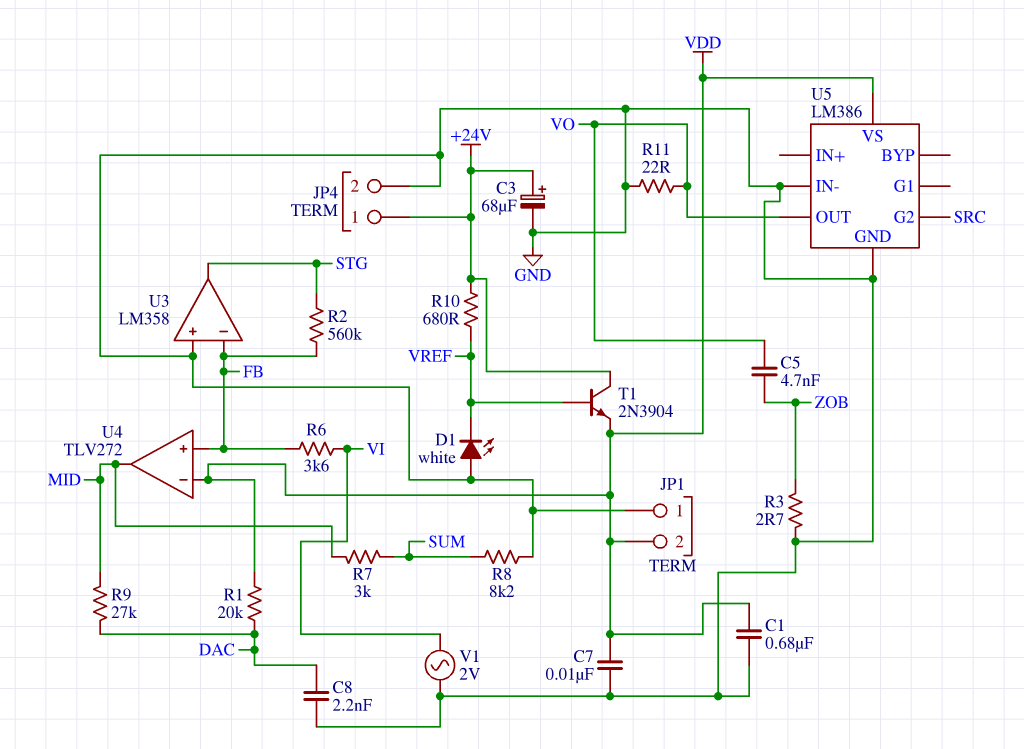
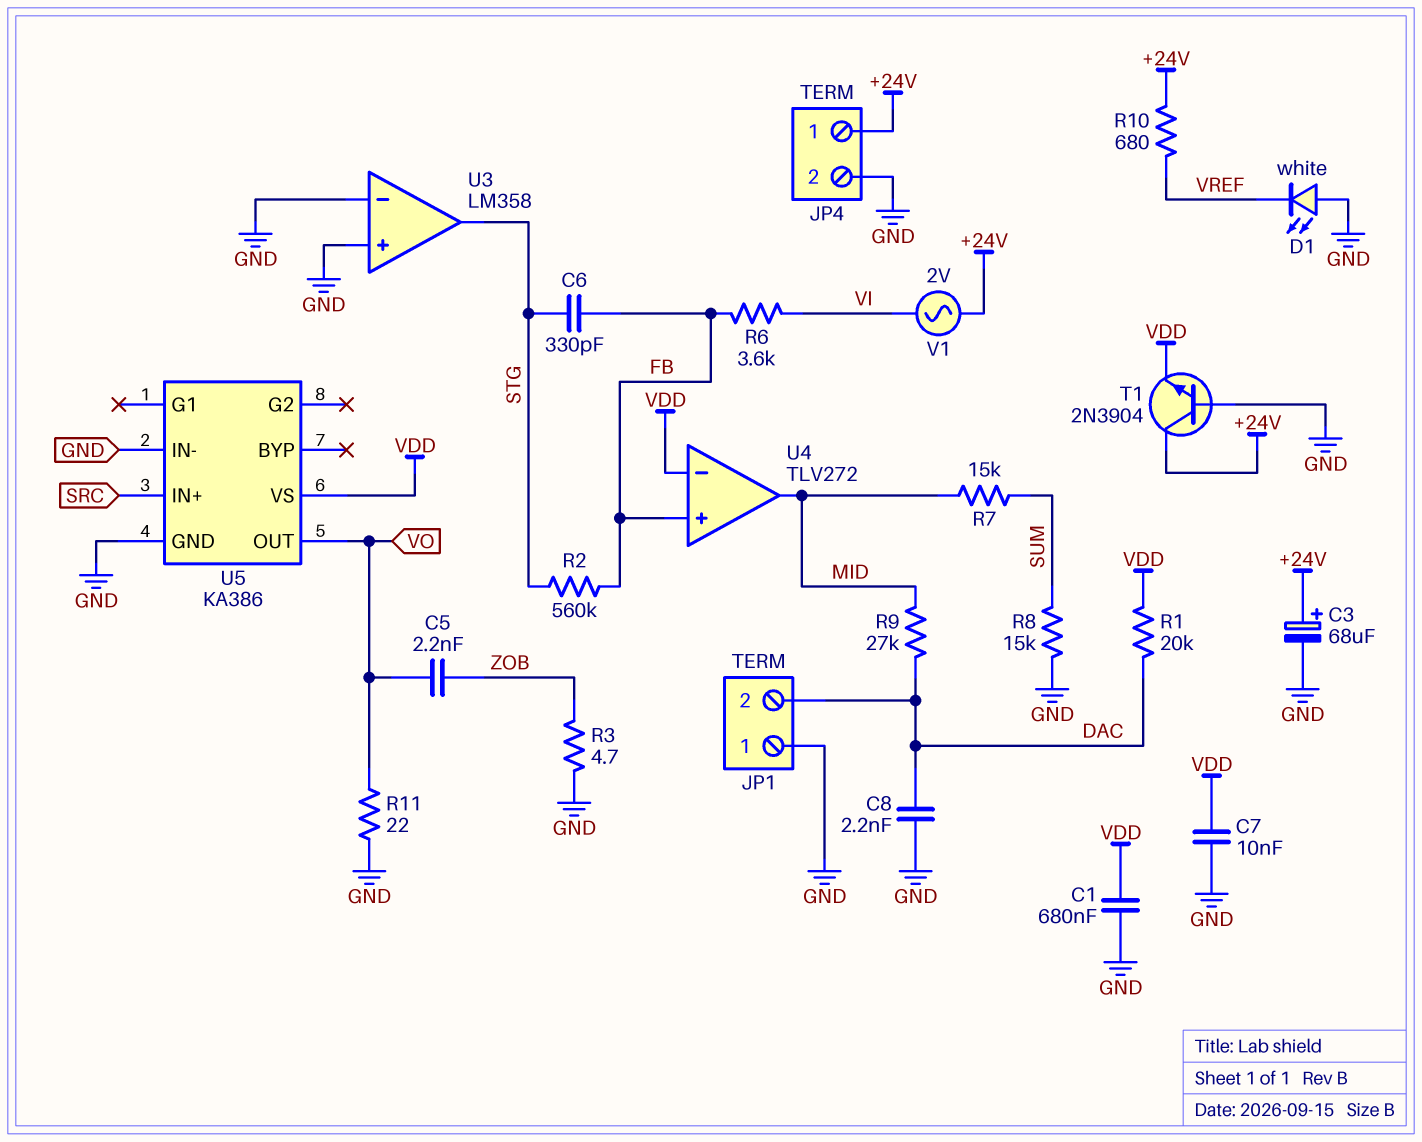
C5: 4.7nF (VO, ZOB) -> 2.2nF (VO, ZOB)
C6: none -> 330pF (FB, STG)
JP1 pin 2: VDD -> DAC
R3: 2.7 (GND, ZOB) -> 4.7 (GND, ZOB)
R7: 3k (MID, SUM) -> 15k (MID, SUM)
R8: 8.2k (GND, SUM) -> 15k (GND, SUM)
T1: NPN 2N3904 (B VREF, C +24V, E VDD) -> NPN 2N3904 (B GND, C +24V, E VDD)
U3 pin in-: FB -> GND
U5: LM386 -> KA386
U5 pin G2: SRC -> none
U5 pin IN+: none -> SRC
V1: AC 2V (GND, VI) -> AC 2V (+24V, VI)

